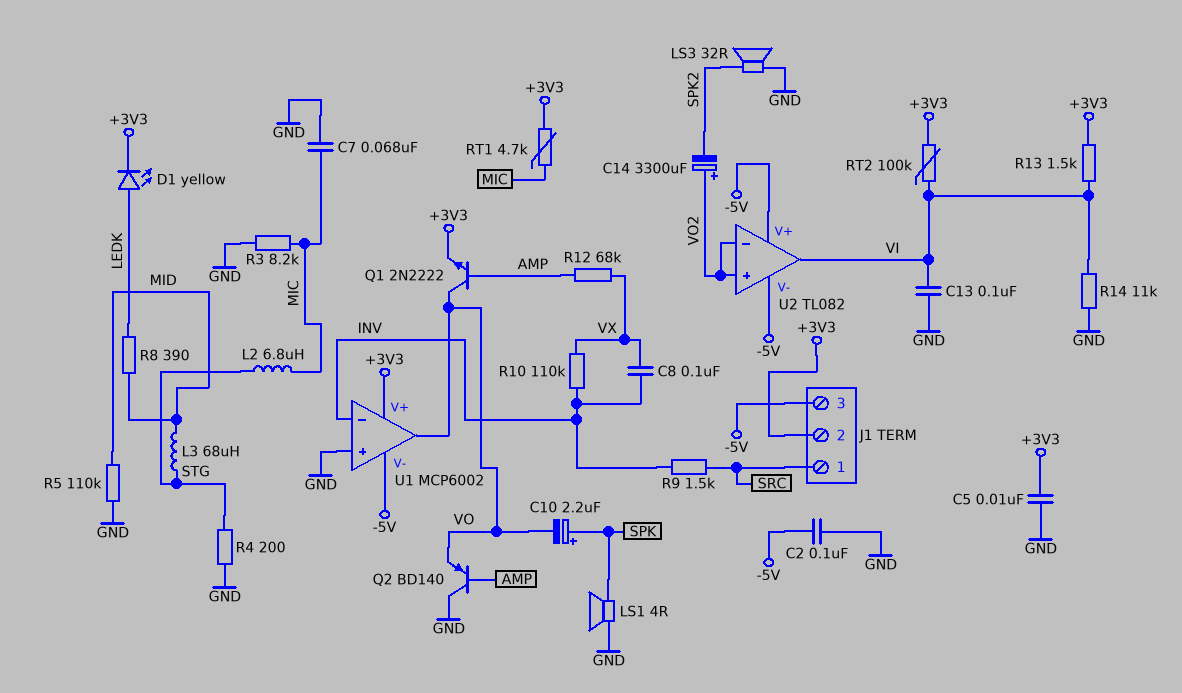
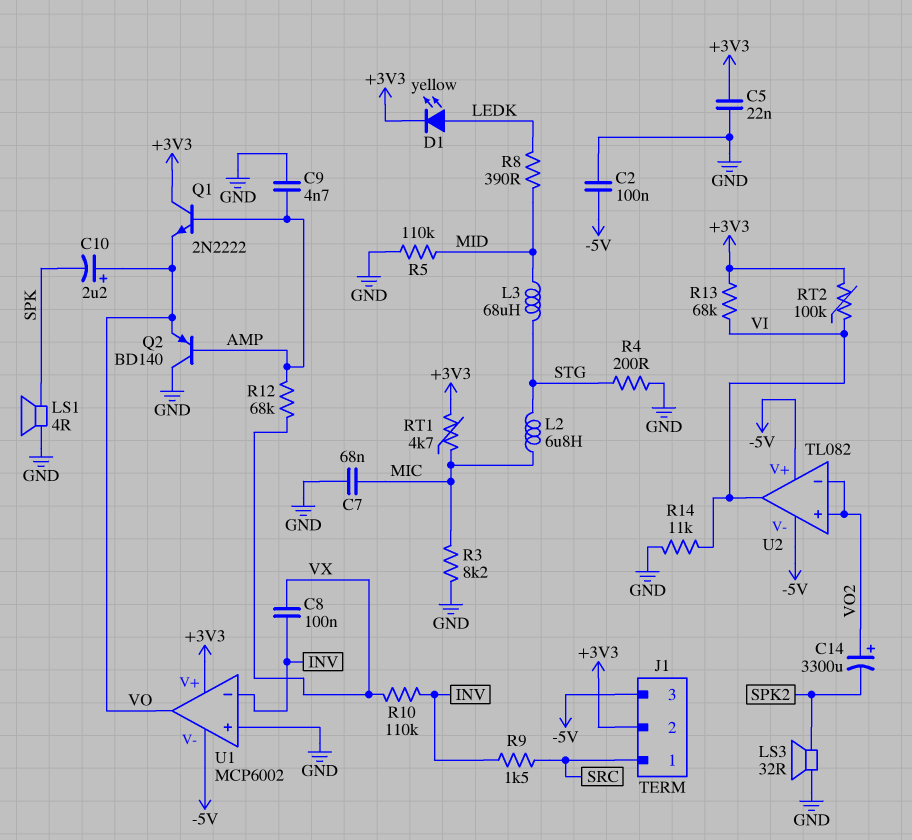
C5: 10nF (+3V3, GND) -> 22nF (+3V3, GND)
C9: none -> 4.7nF (AMP, GND)
C10: 2.2uF (plus SPK, minus VO) -> 2.2uF (plus VO, minus SPK)
C13: 100nF (GND, VI) -> none
Q1: NPN 2N2222 (B AMP, C VO, E +3V3) -> NPN 2N2222 (B AMP, C +3V3, E VO)
R13: 1.5k (+3V3, VI) -> 68k (+3V3, VI)

